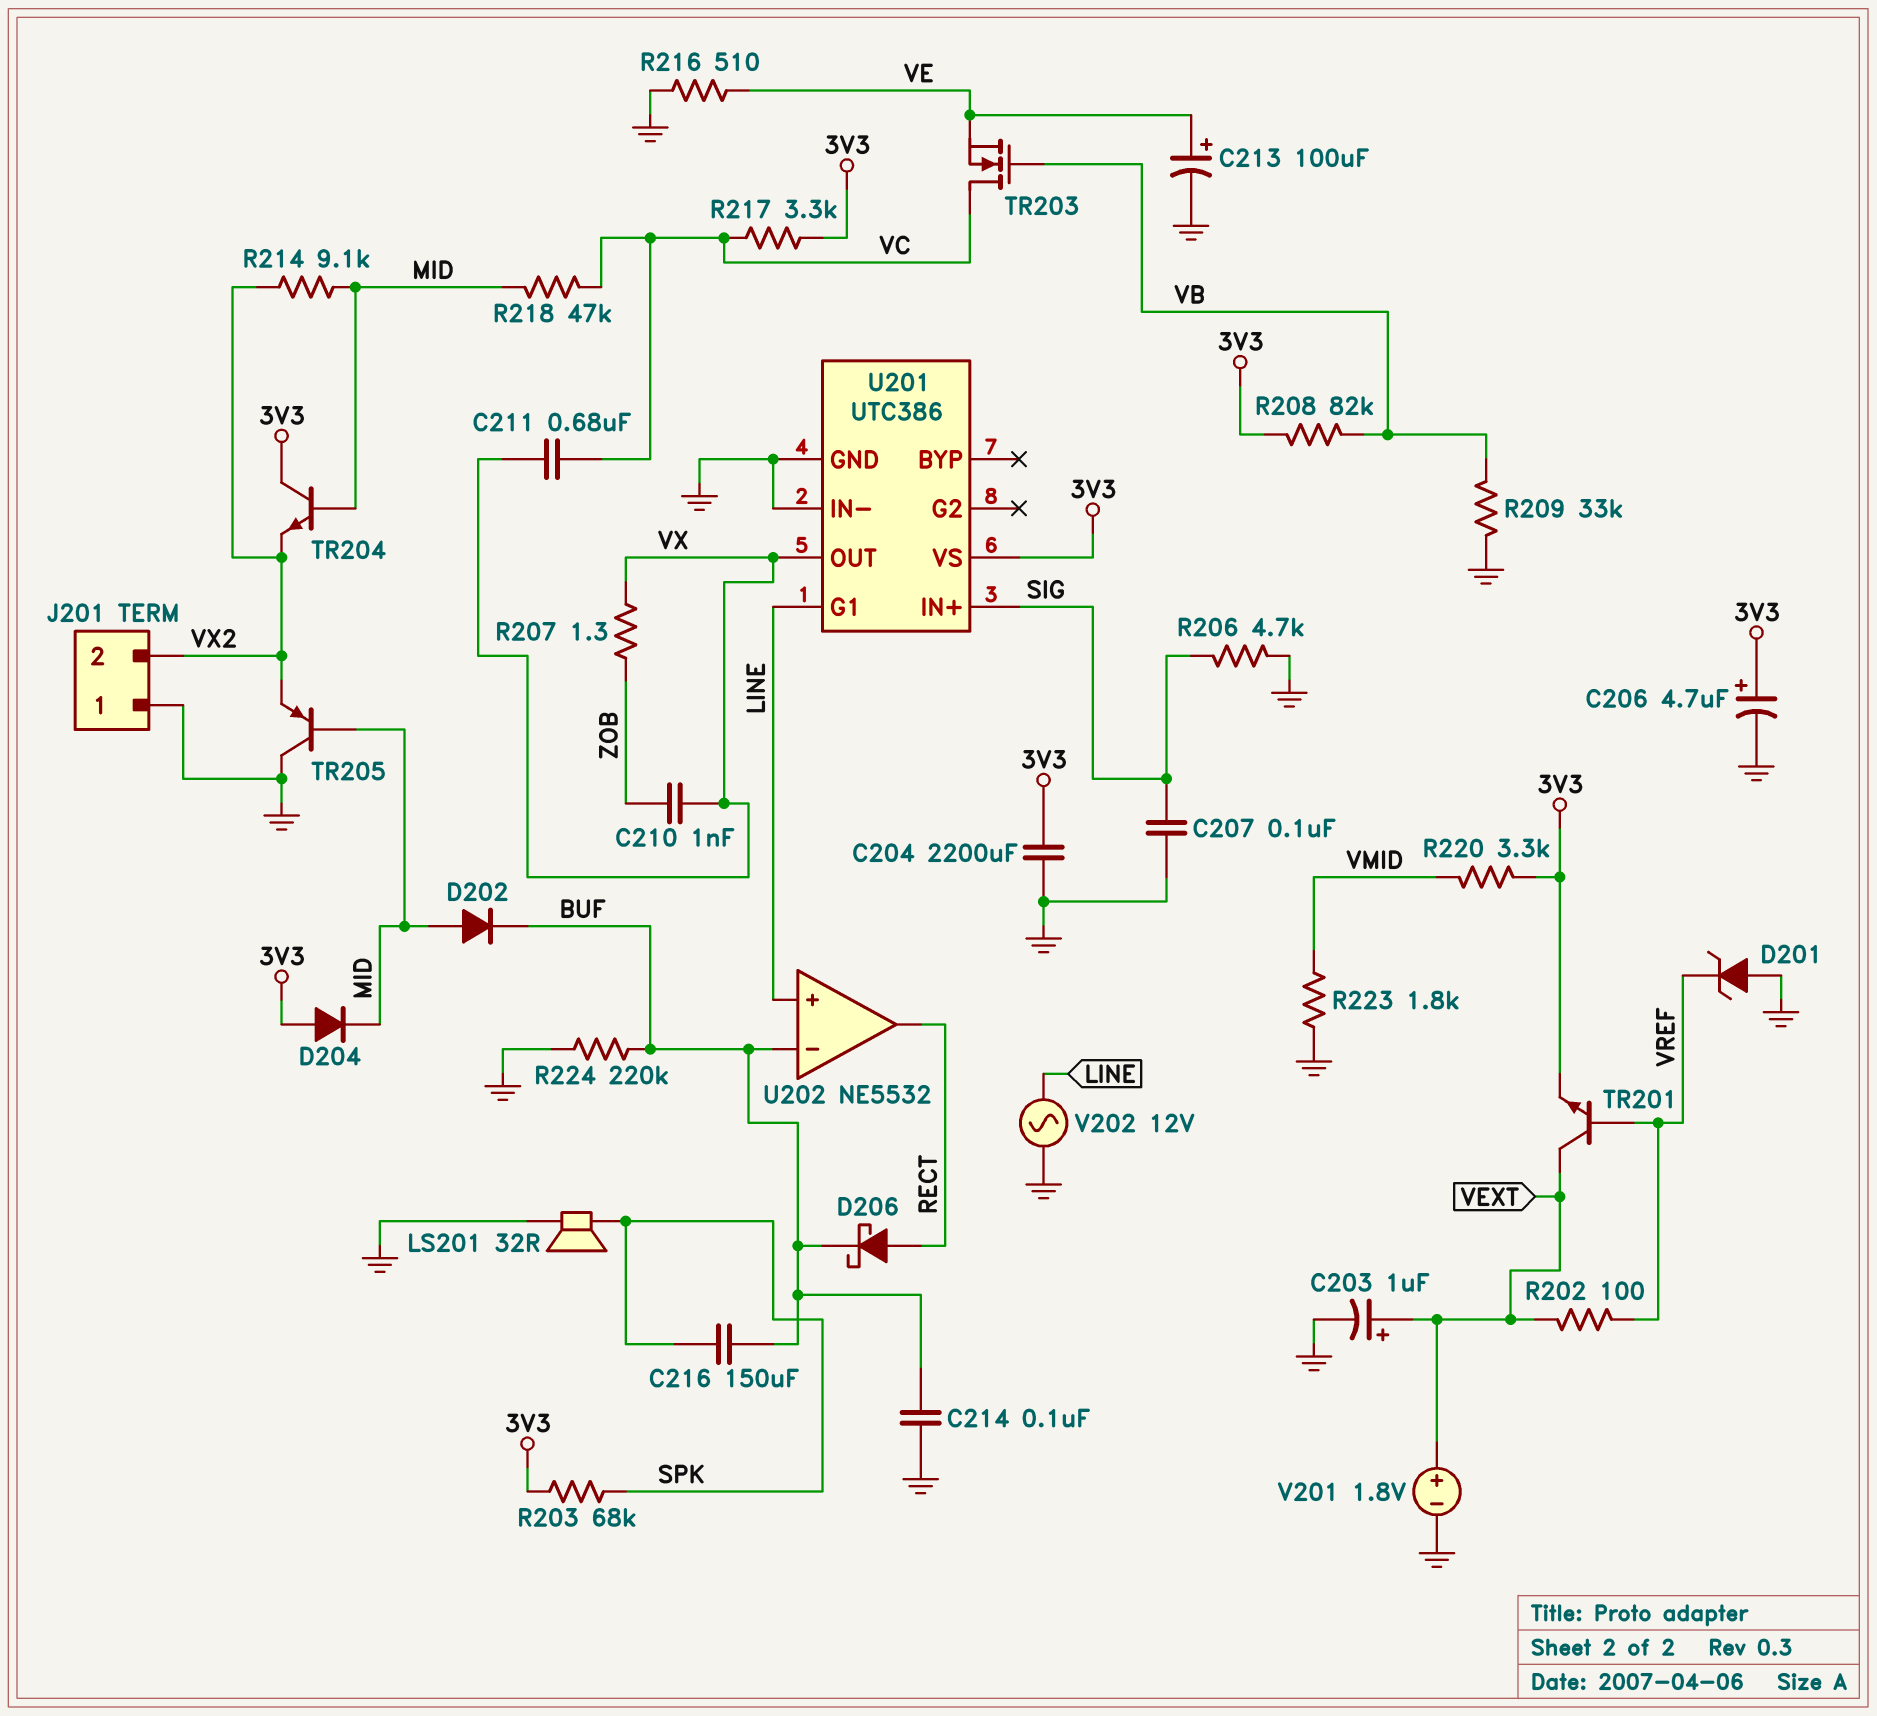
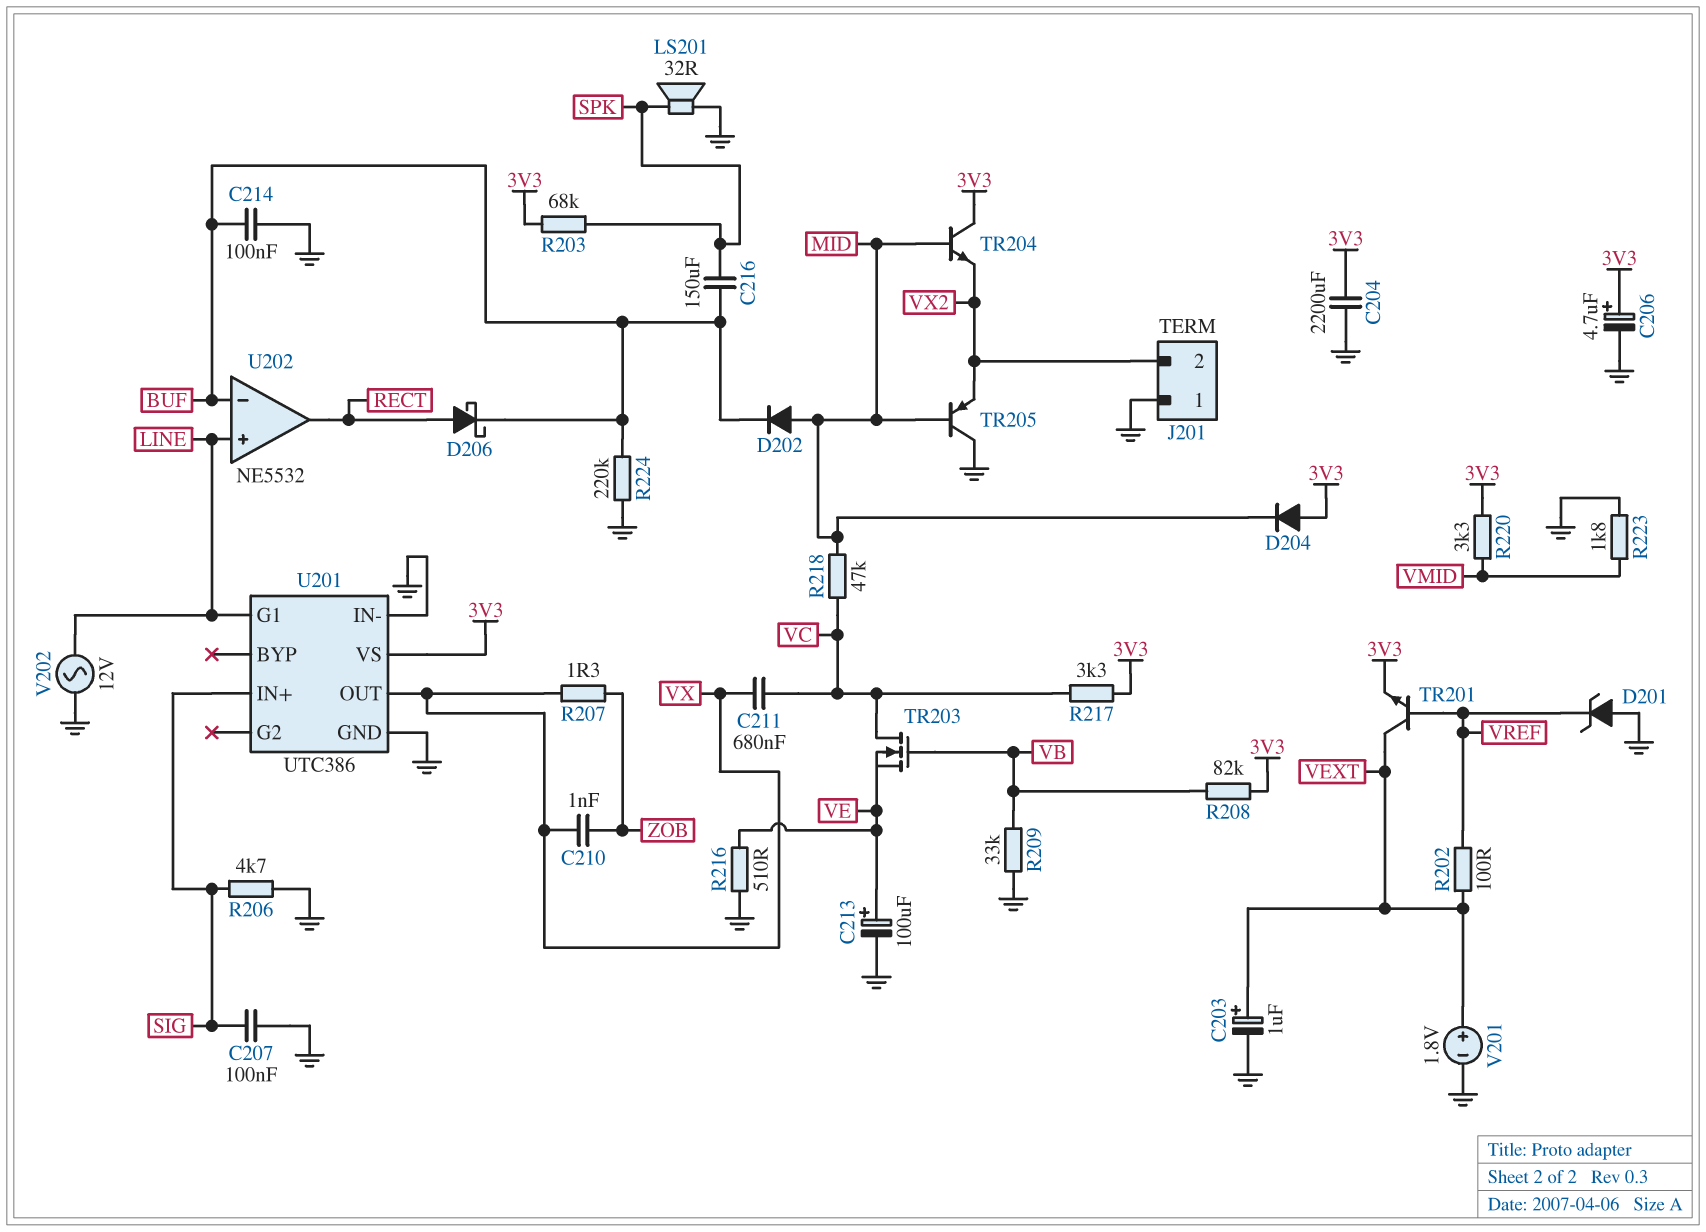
R214: 9.1k (MID, VX2) -> none

